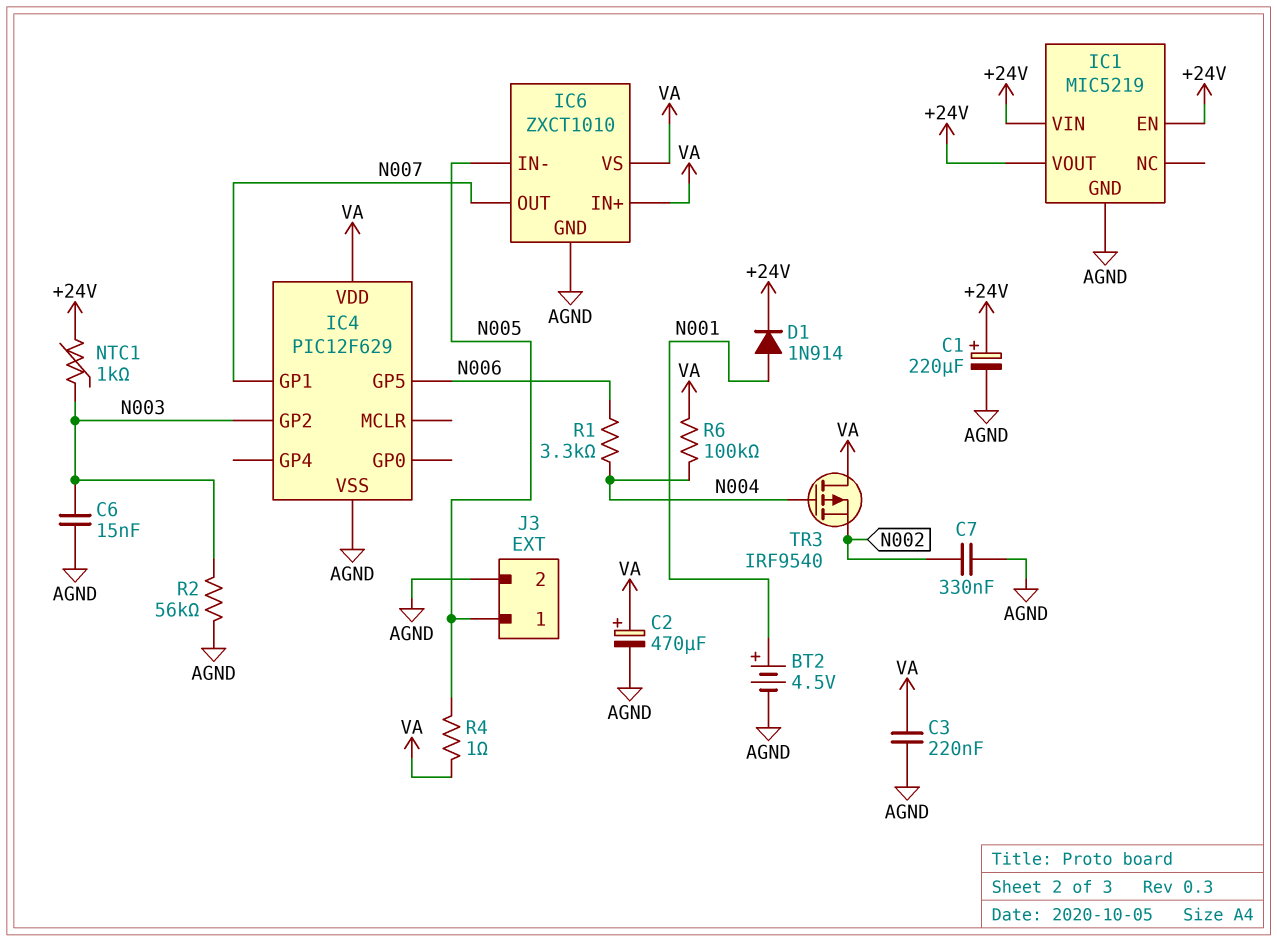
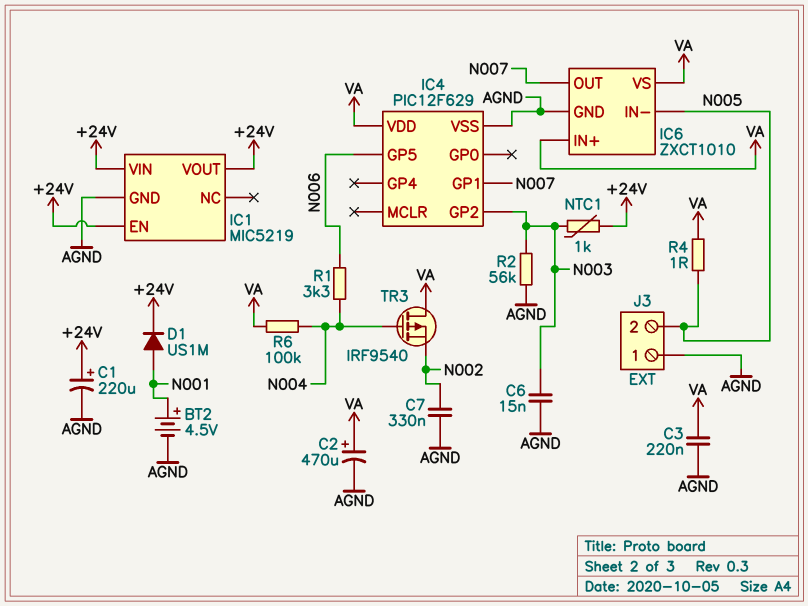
D1: diode 1N914 (A N001, K +24V) -> diode US1M (A N001, K +24V)
J3 pin 1: N005 -> AGND
J3 pin 2: AGND -> N005

